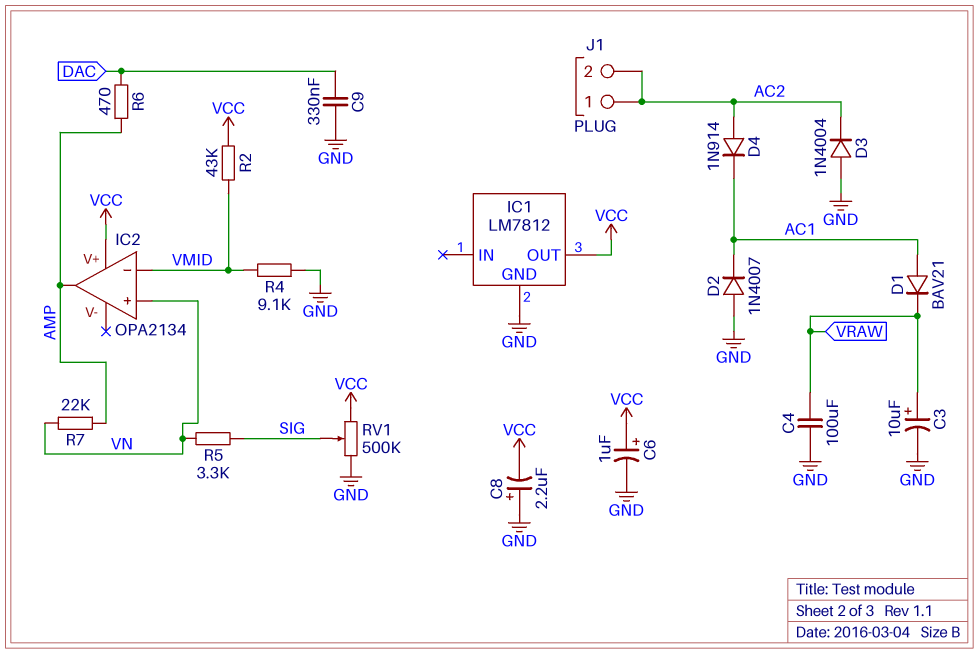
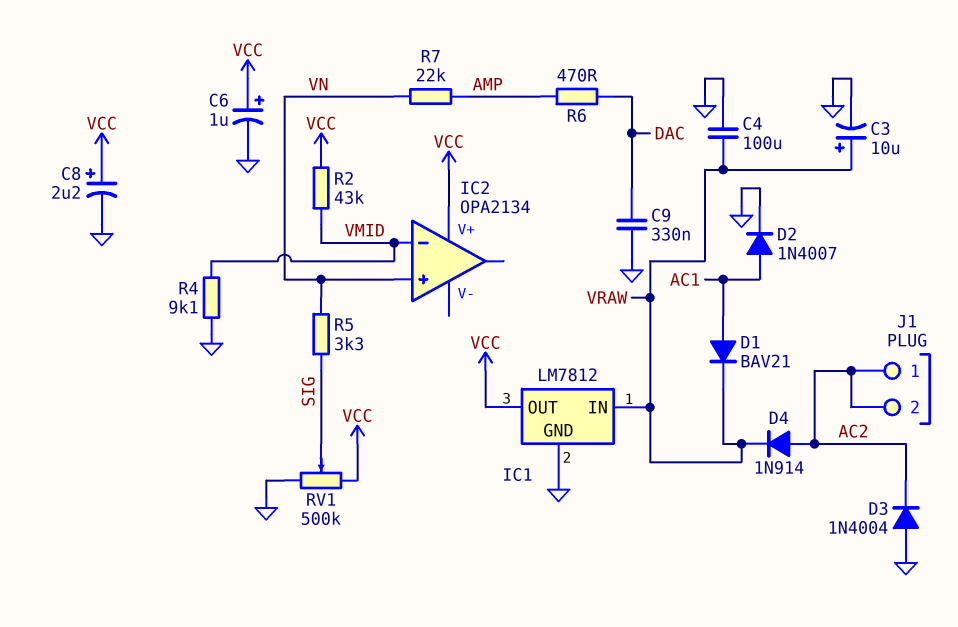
C8: 2.2uF (plus GND, minus VCC) -> 2.2uF (plus VCC, minus GND)
D2: diode 1N4007 (A GND, K AC1) -> diode 1N4007 (A AC1, K GND)
D4: diode 1N914 (A AC2, K AC1) -> diode 1N914 (A AC2, K VRAW)
IC1 pin IN: none -> VRAW
IC2 pin out: AMP -> none

